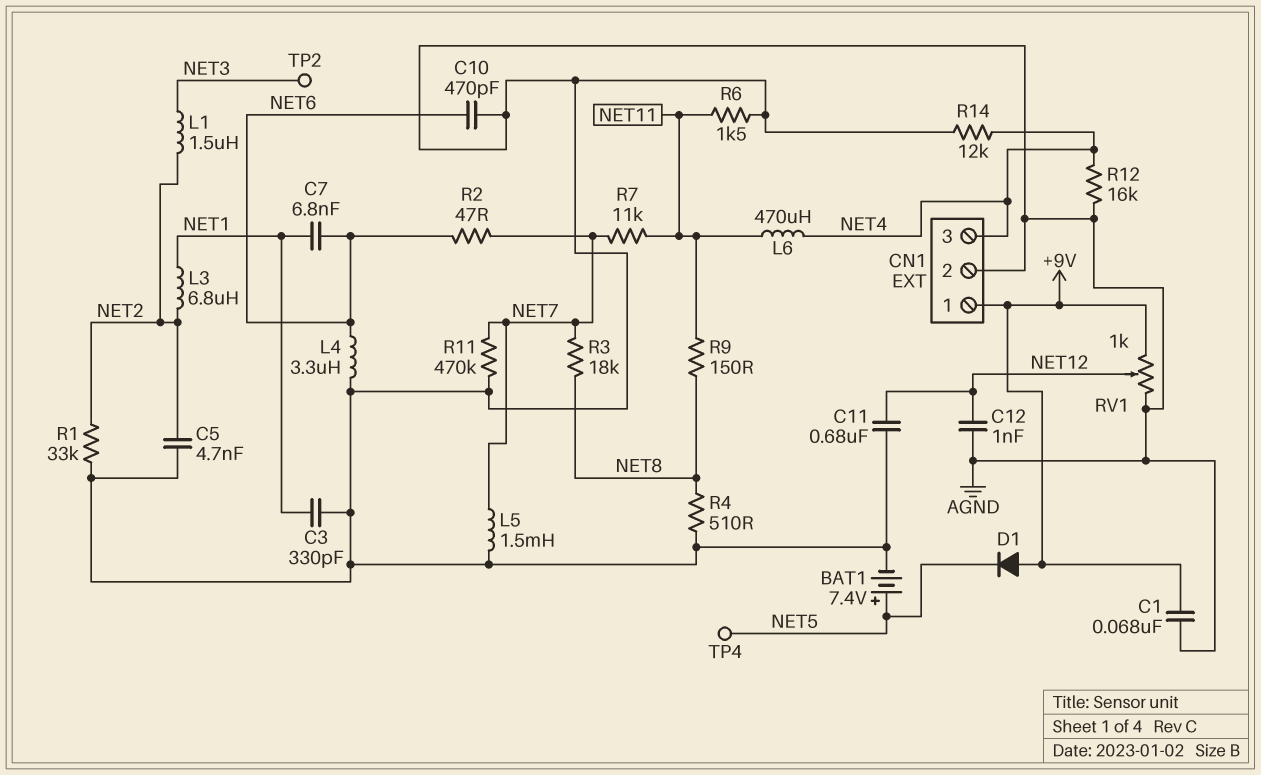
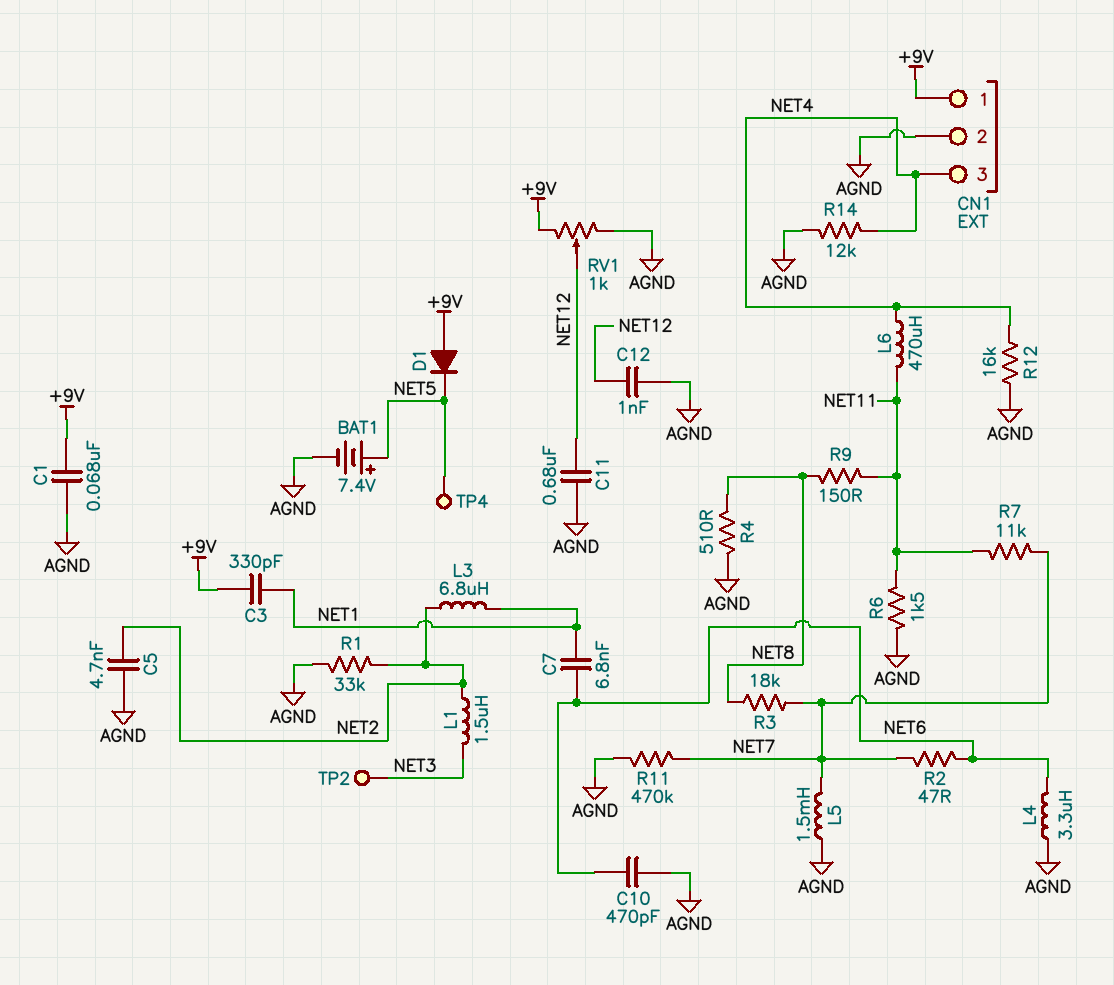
C3: 330pF (AGND, NET1) -> 330pF (+9V, NET1)

